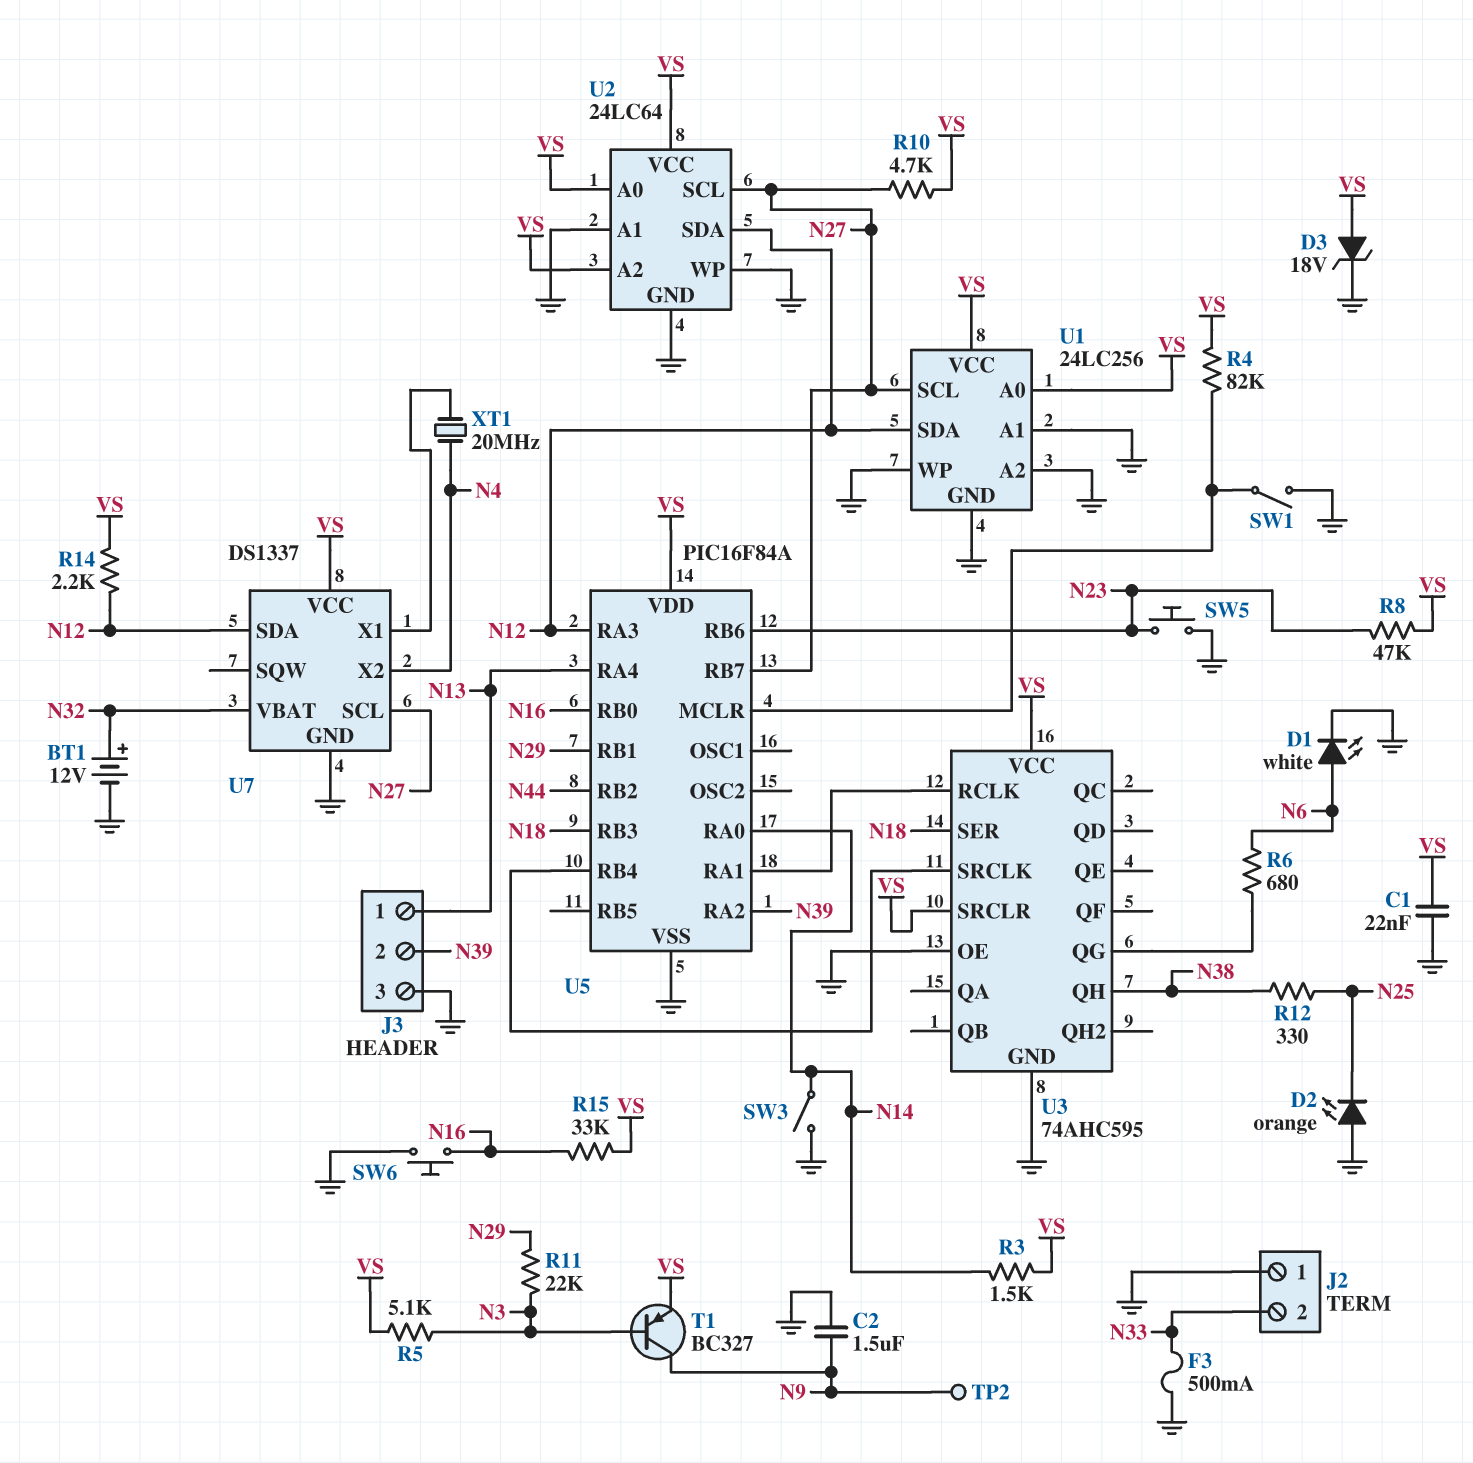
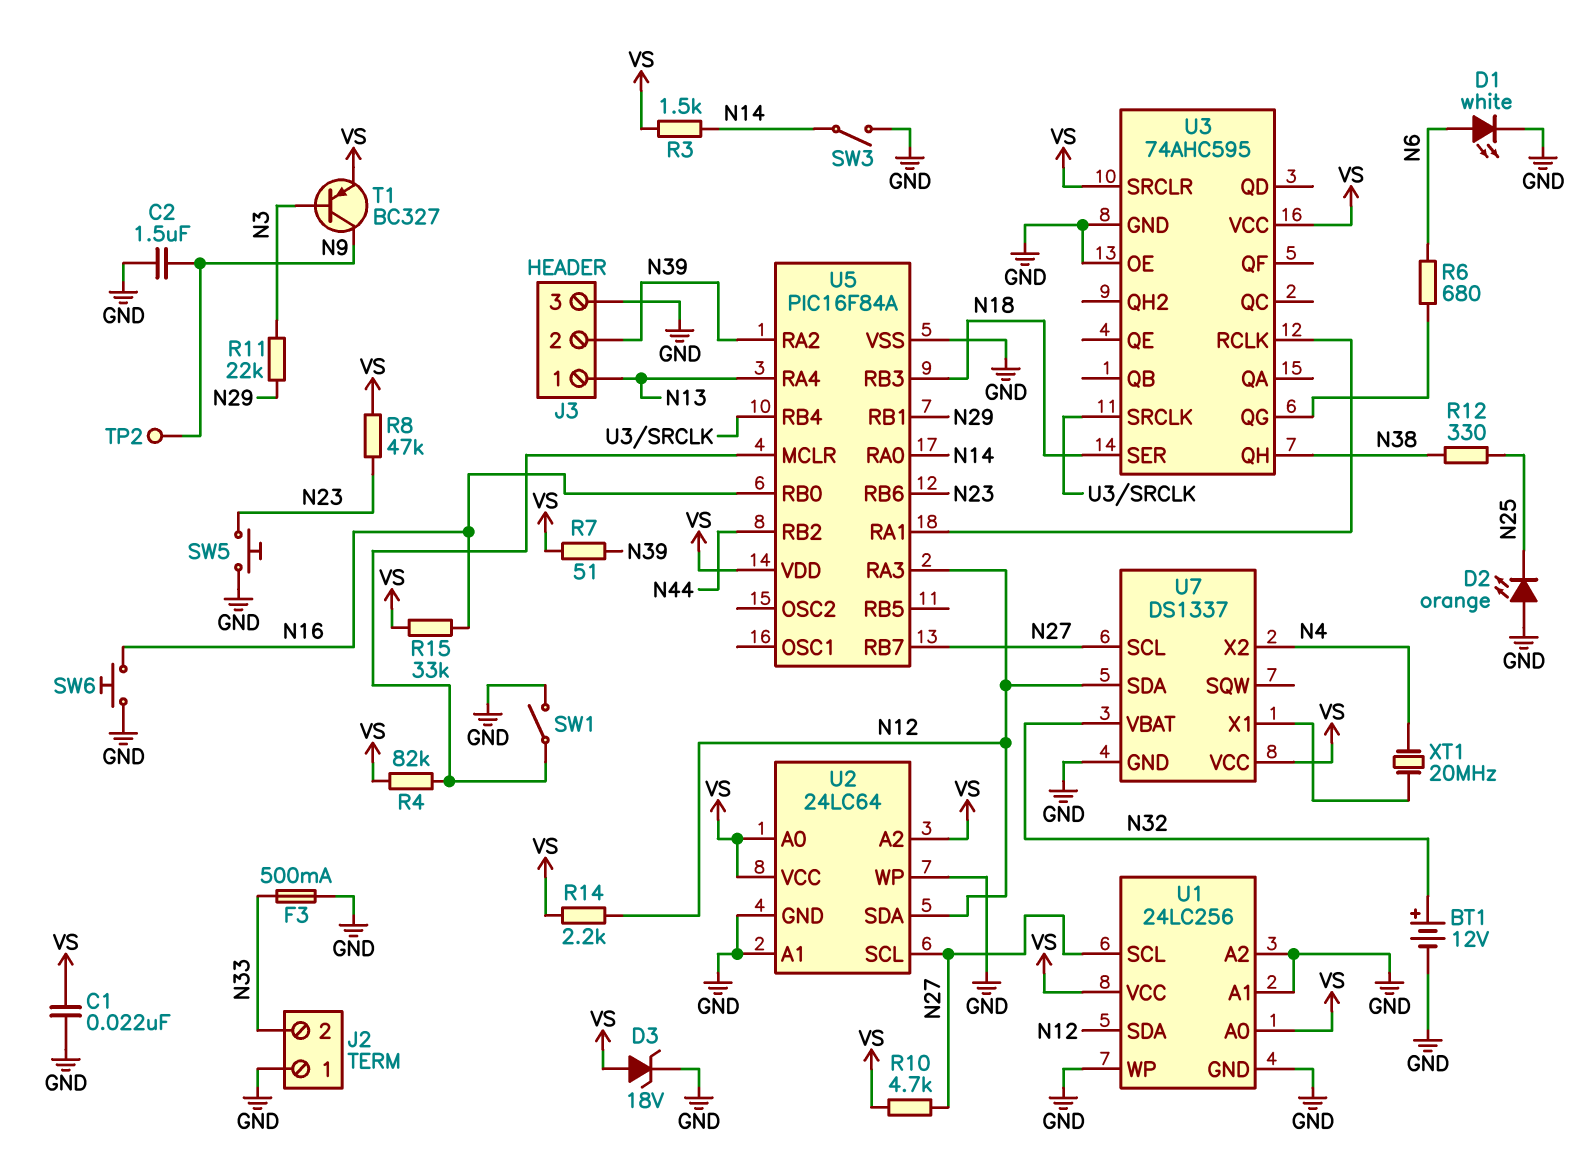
R5: 5.1k (N3, VS) -> none
R7: none -> 51 (N39, VS)

